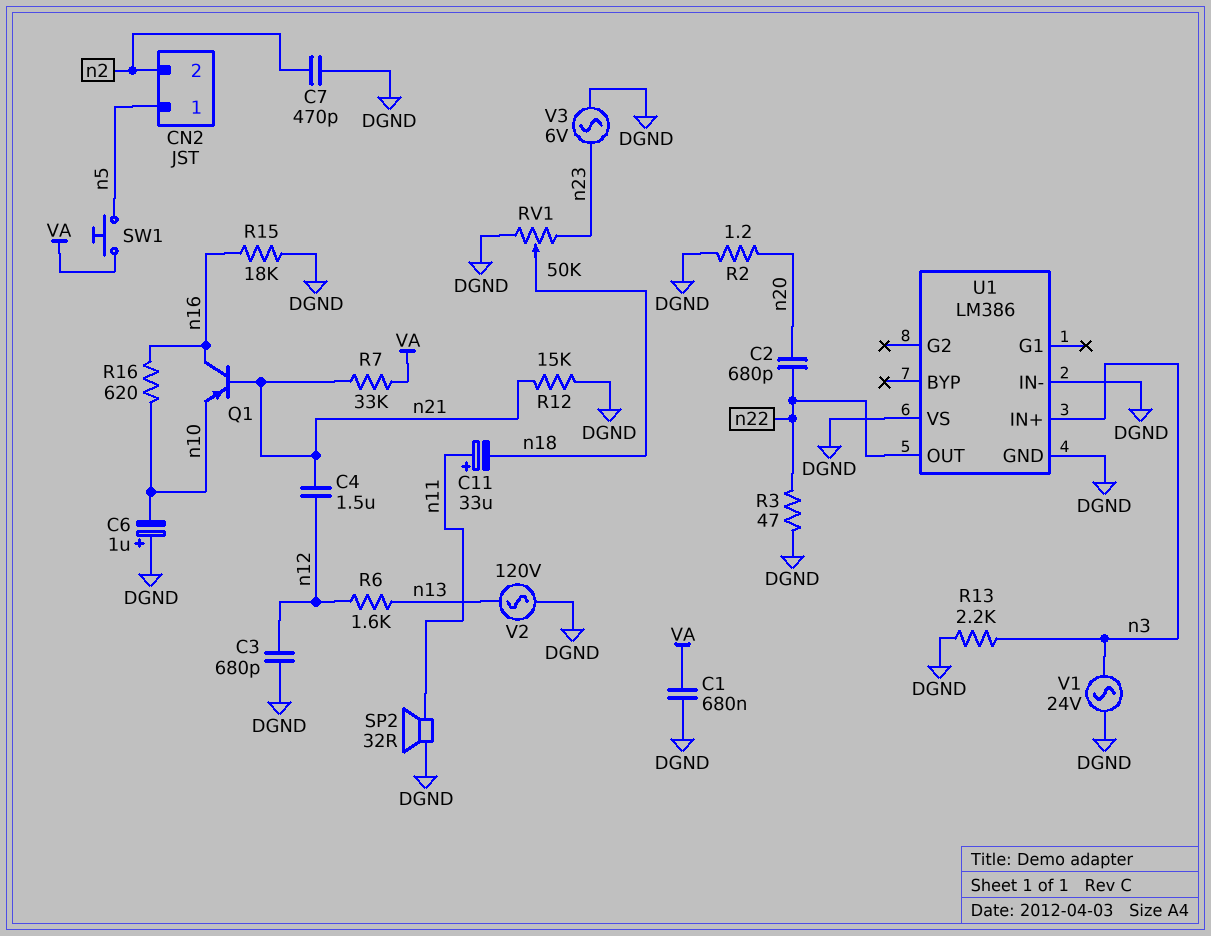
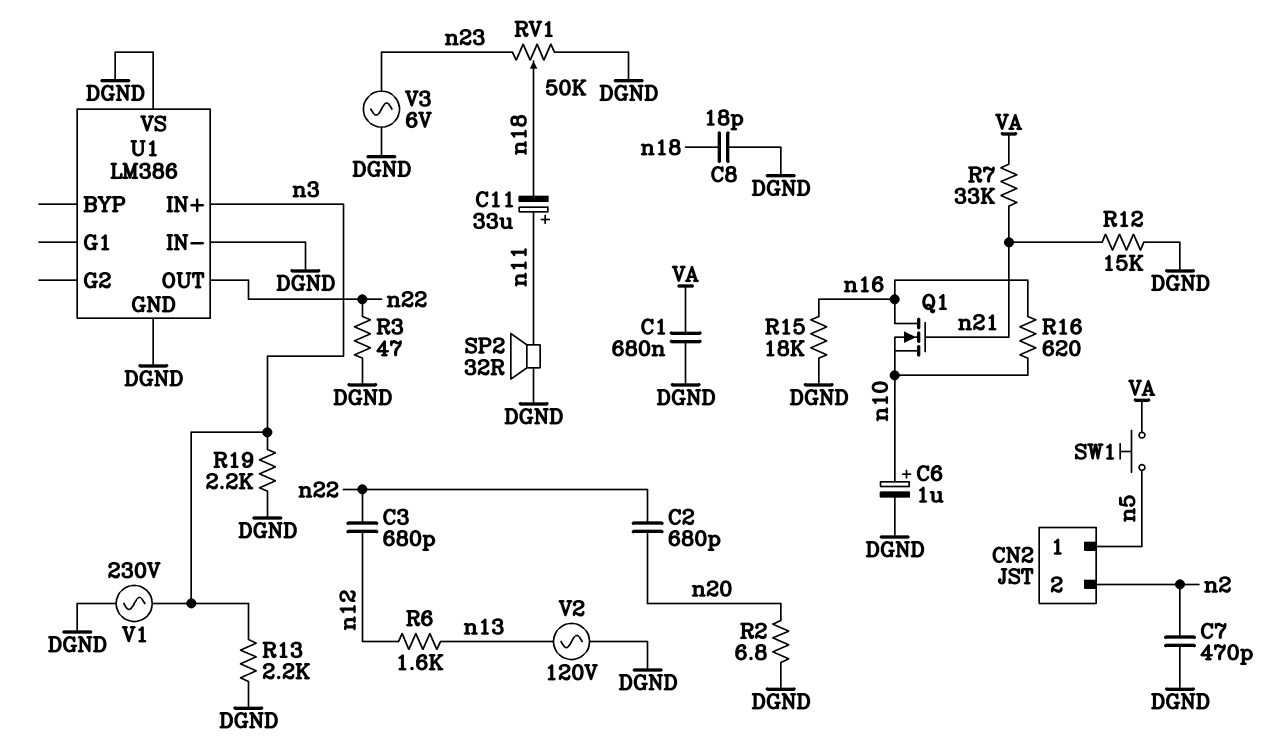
C3: 680pF (DGND, n12) -> 680pF (n12, n22)
C4: 1.5uF (n12, n21) -> none
C6: 1uF (plus DGND, minus n10) -> 1uF (plus n10, minus DGND)
C8: none -> 18pF (DGND, n18)
Q1: PNP (B n21, C n16, E n10) -> NMOS (G n21, D n16, S n10)
R2: 1.2 (DGND, n20) -> 6.8 (DGND, n20)
R19: none -> 2.2k (DGND, n3)
V1: AC 24V (DGND, n3) -> AC 230V (DGND, n3)

